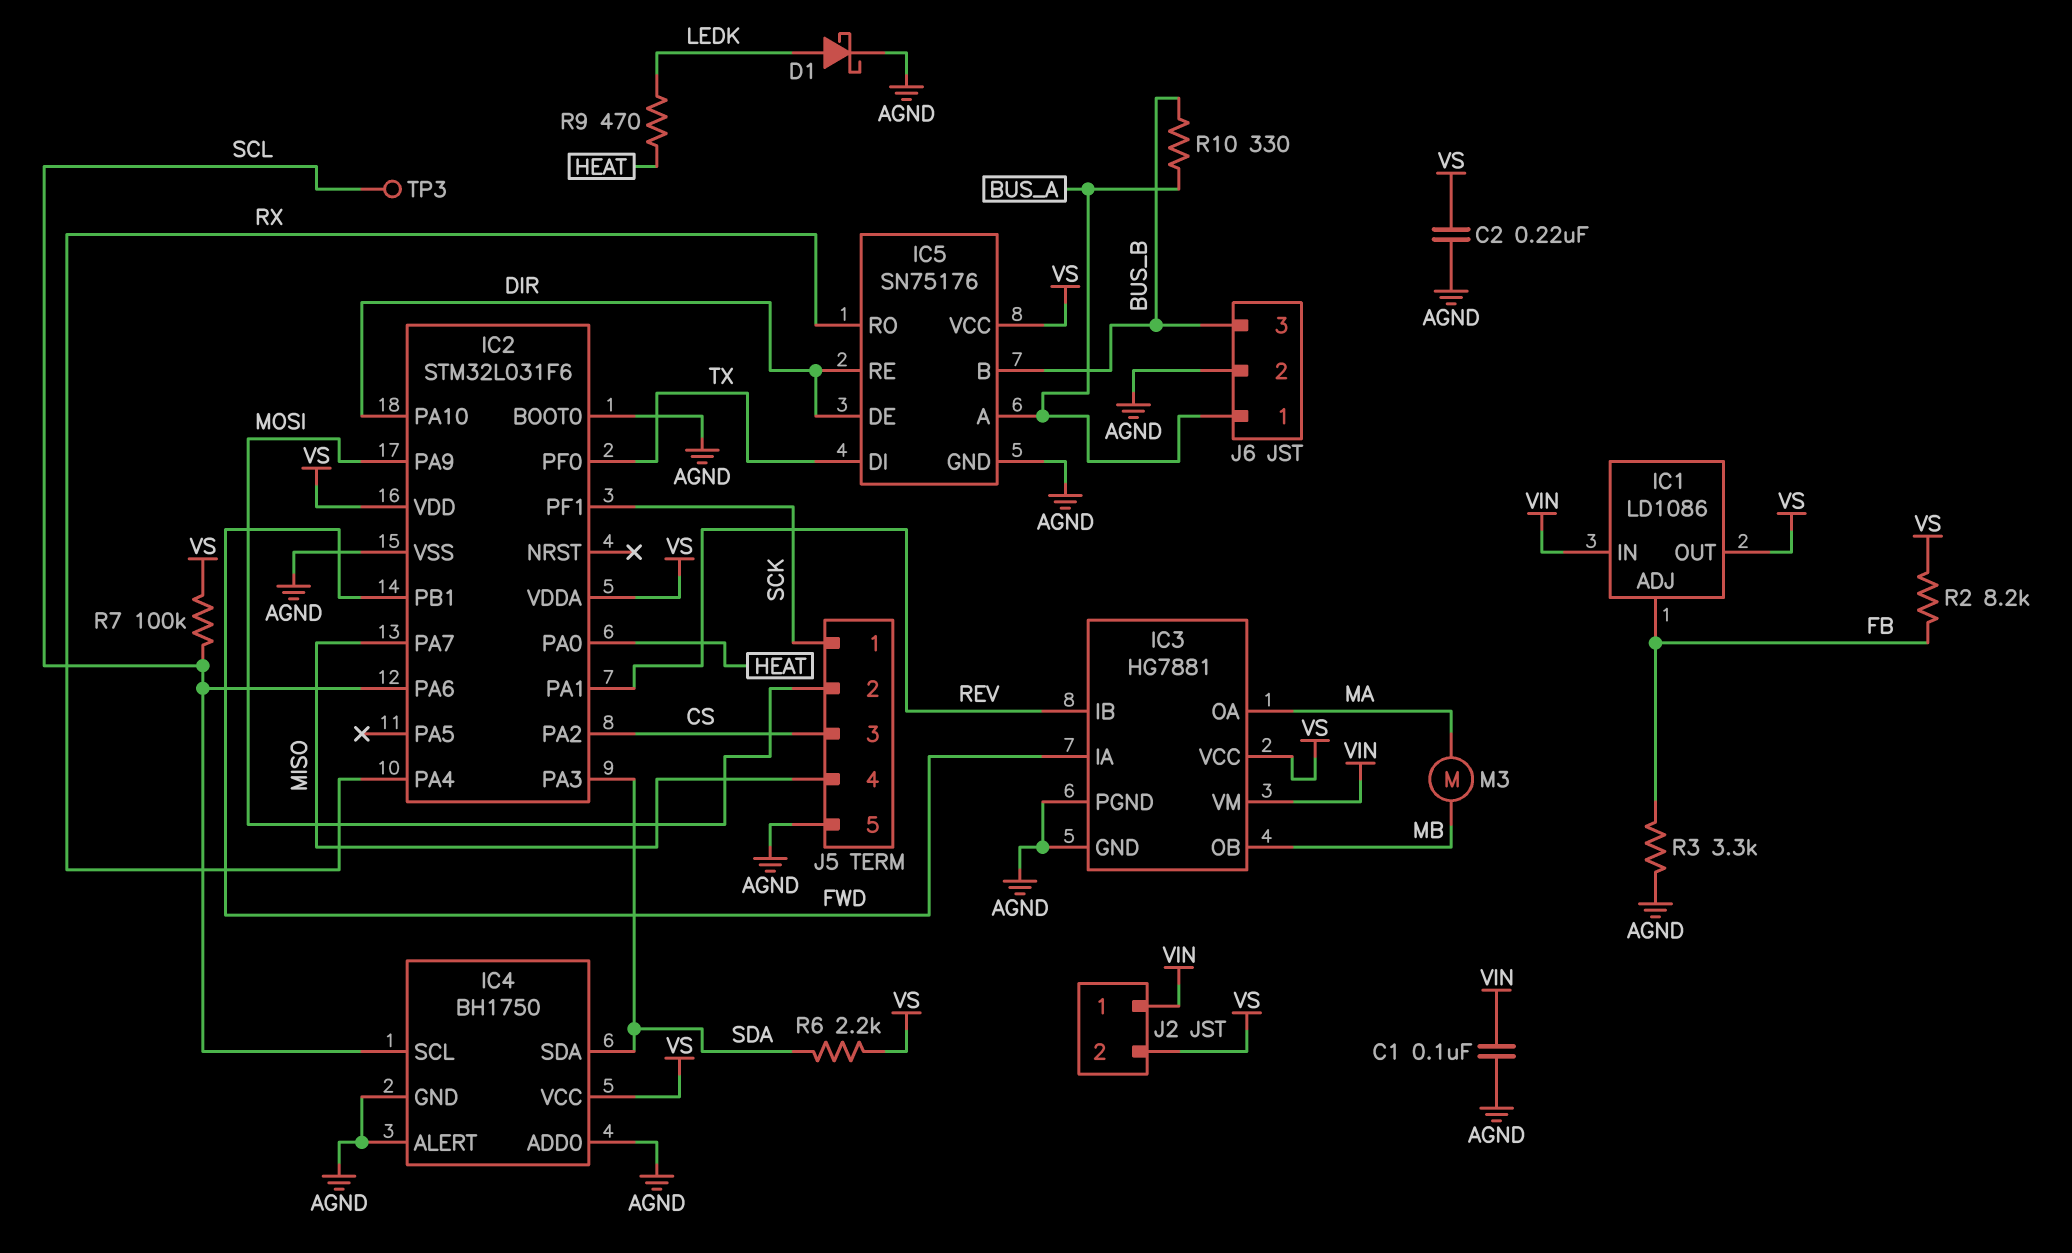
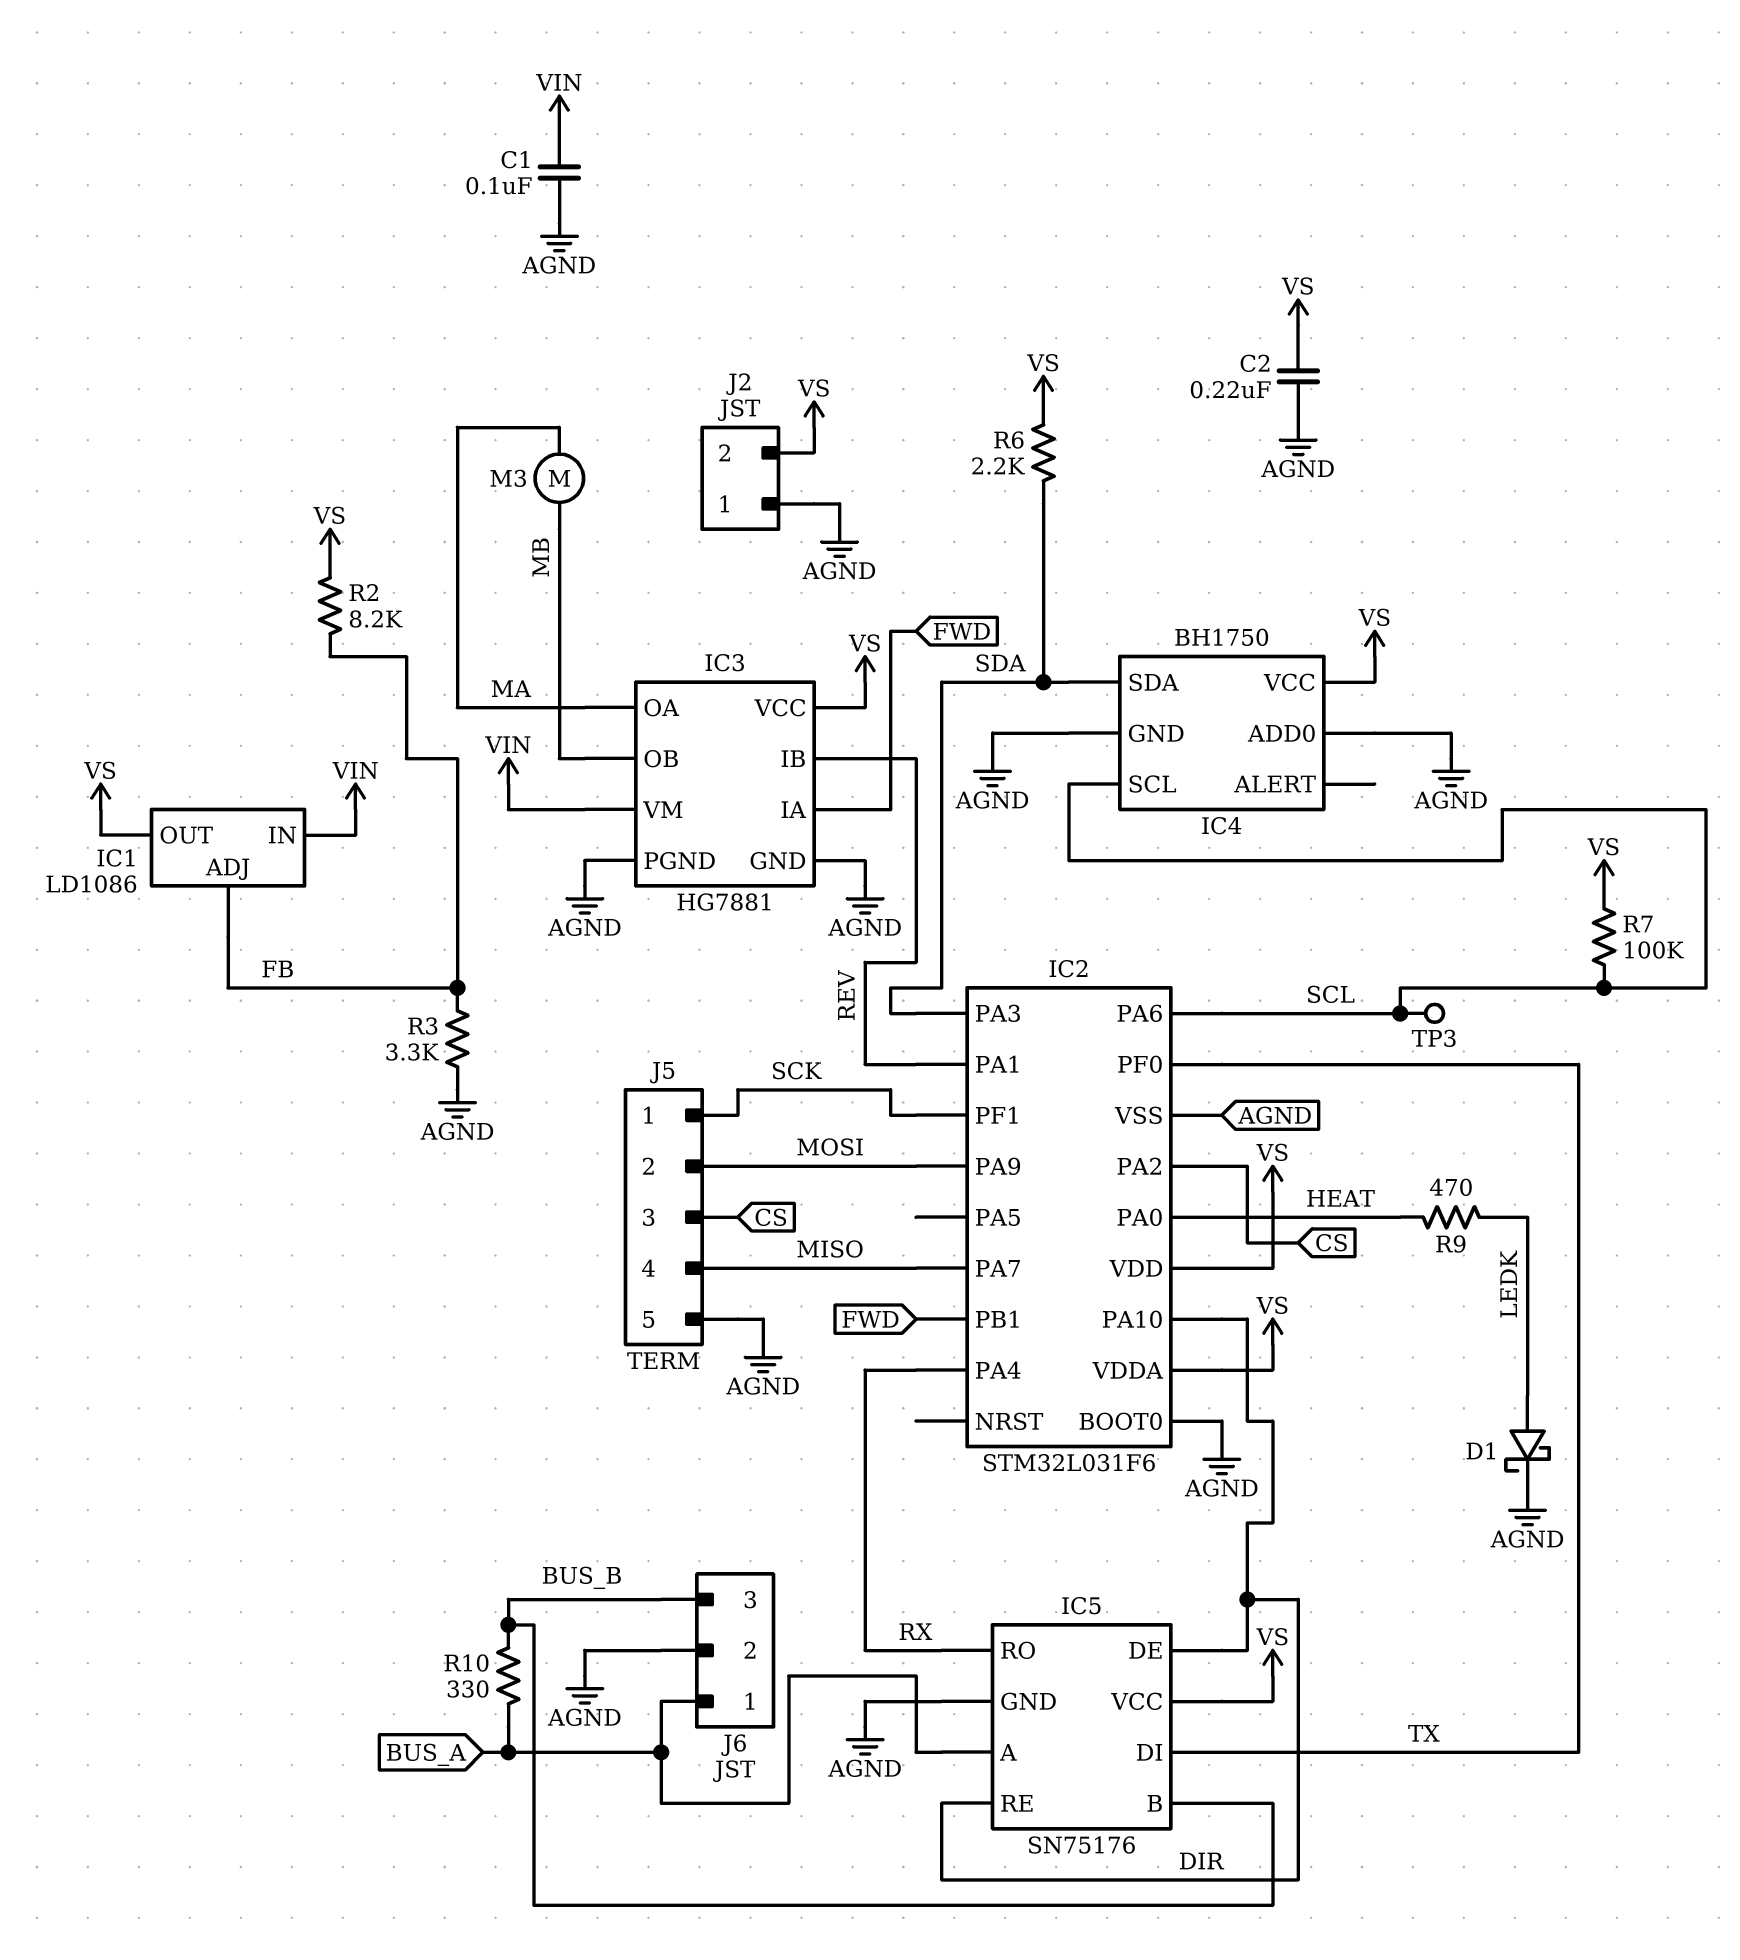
IC4 pin ALERT: AGND -> none
J2 pin 1: VIN -> AGND

